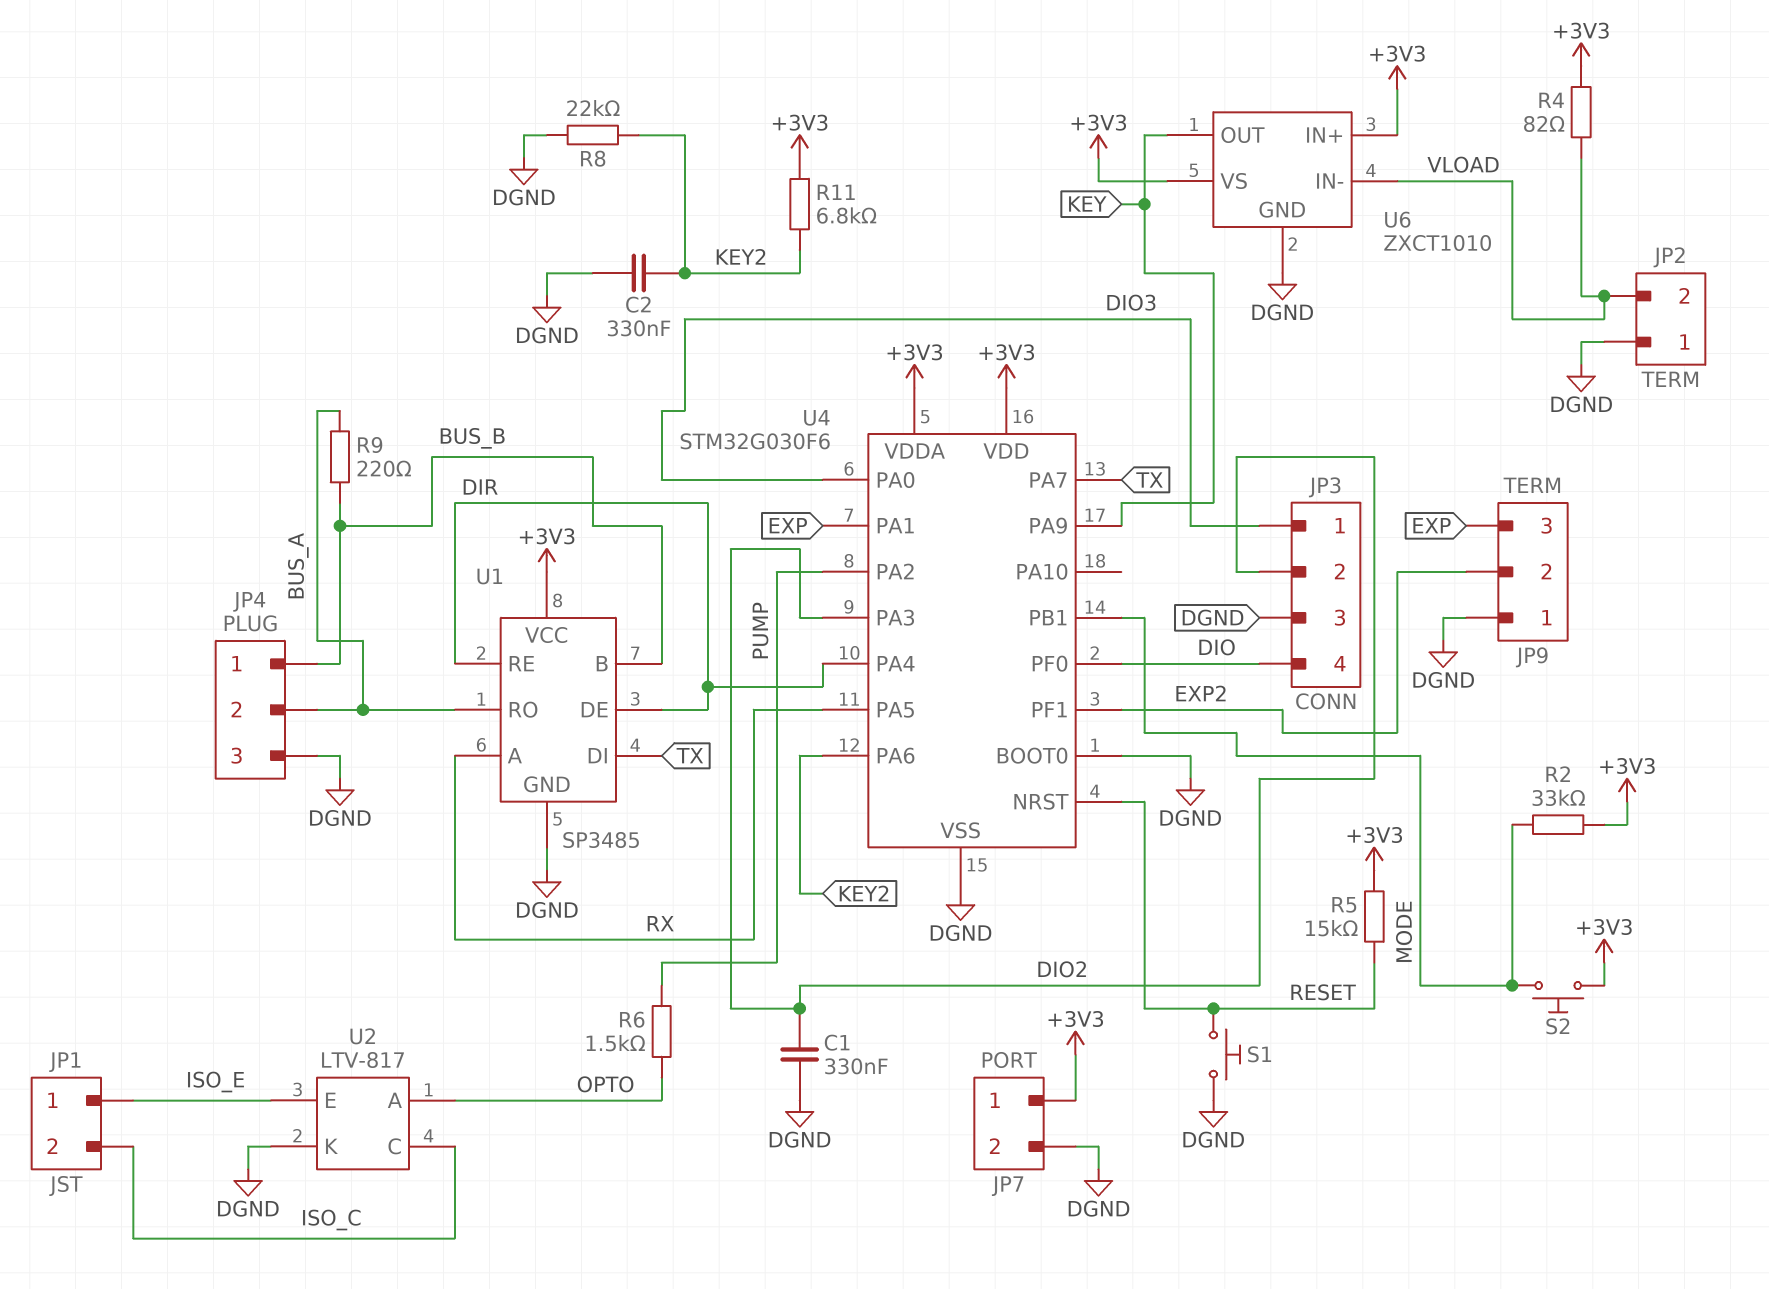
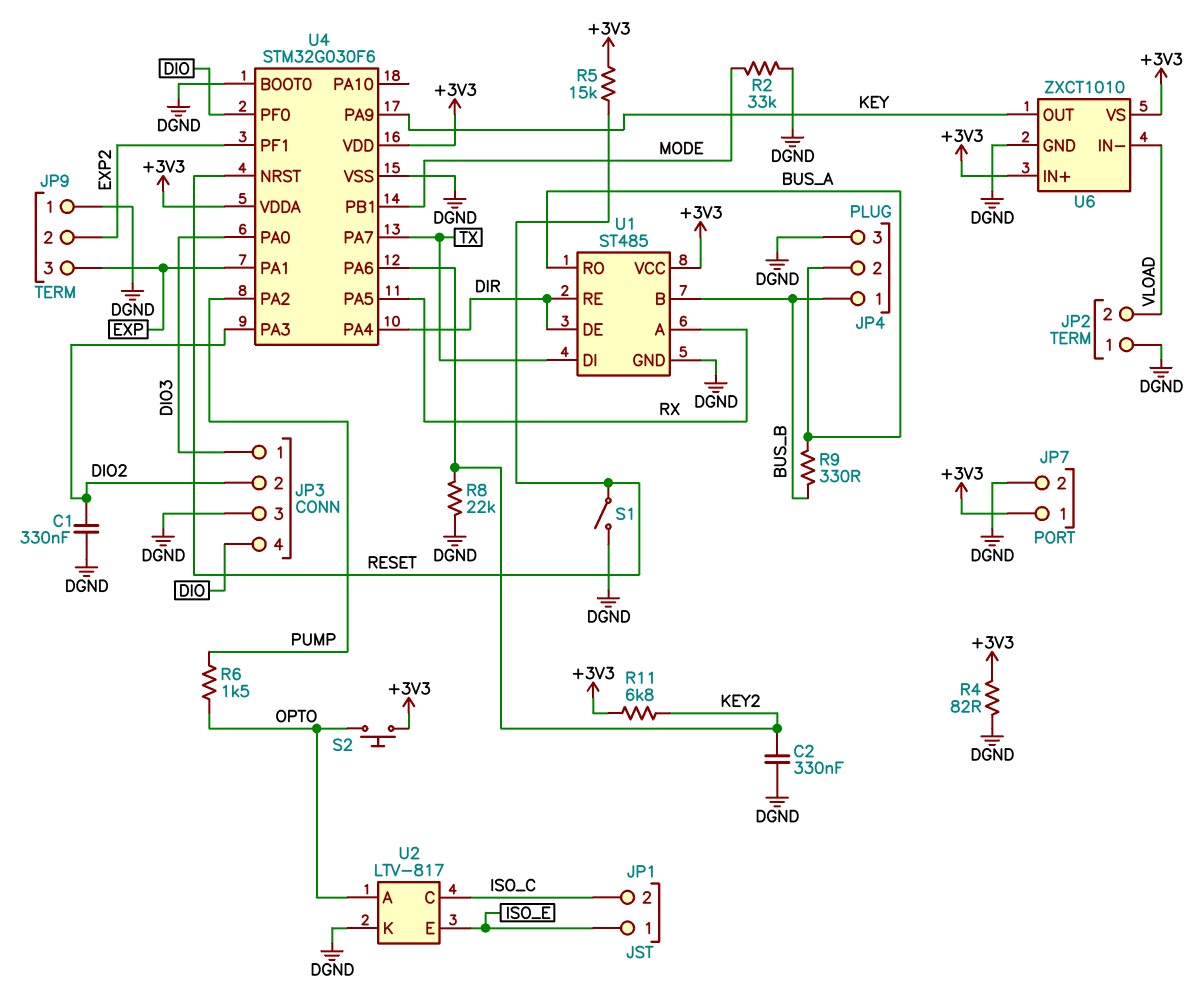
R2: 33k (+3V3, MODE) -> 33k (DGND, MODE)
R4: 82 (+3V3, VLOAD) -> 82 (+3V3, DGND)
R9: 220 (BUS_A, BUS_B) -> 330 (BUS_A, BUS_B)
S1: button (DGND, RESET) -> switch (DGND, RESET)
S2: button (+3V3, MODE) -> button (+3V3, OPTO)
U1: SP3485 -> ST485

